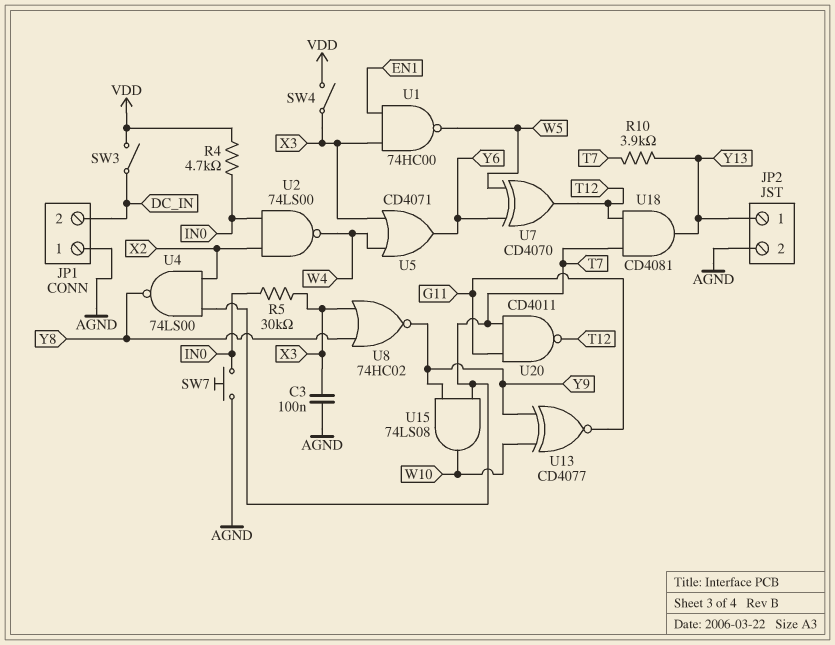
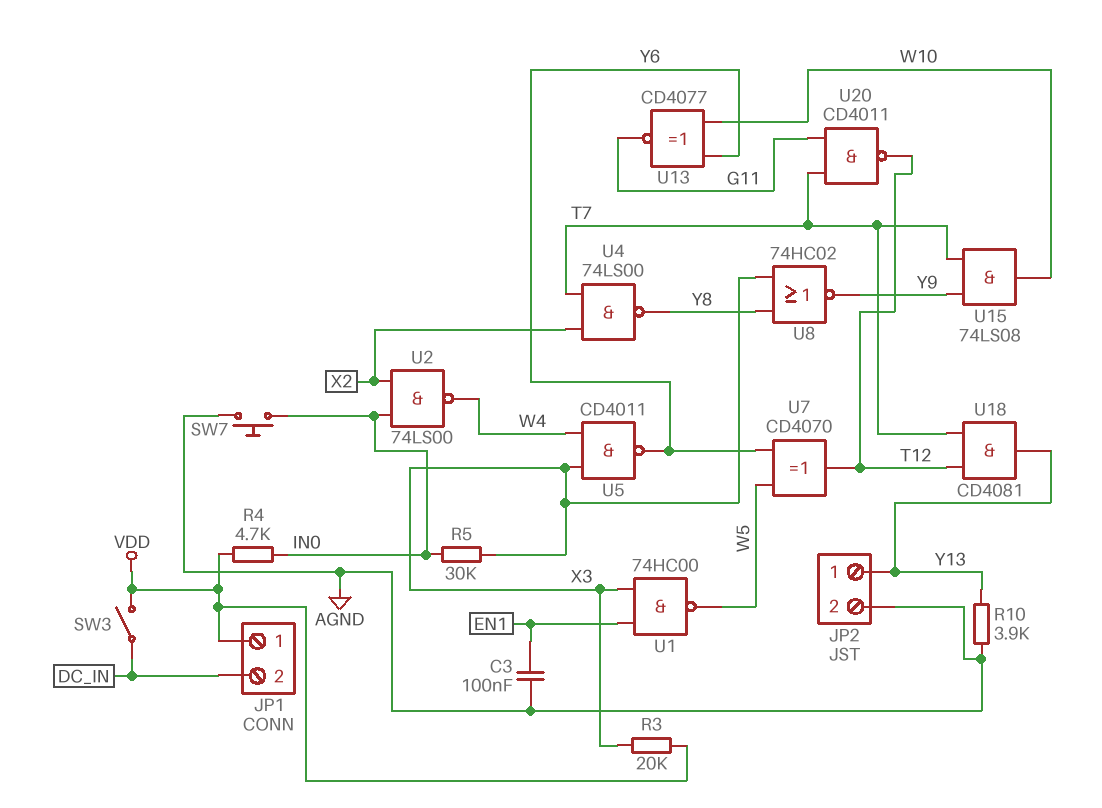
C3: 100nF (AGND, X3) -> 100nF (AGND, EN1)
JP1 pin 1: AGND -> VDD
R3: none -> 20k (VDD, X3)
R10: 3.9k (T7, Y13) -> 3.9k (AGND, Y13)
SW4: switch (VDD, X3) -> none
U5: OR CD4071 (in W4, in X3, out Y6) -> NAND CD4011 (in W4, in X3, out Y6)
U13: XNOR CD4077 (in W10, in Y9, out G11) -> XNOR CD4077 (in W10, in Y6, out G11)

